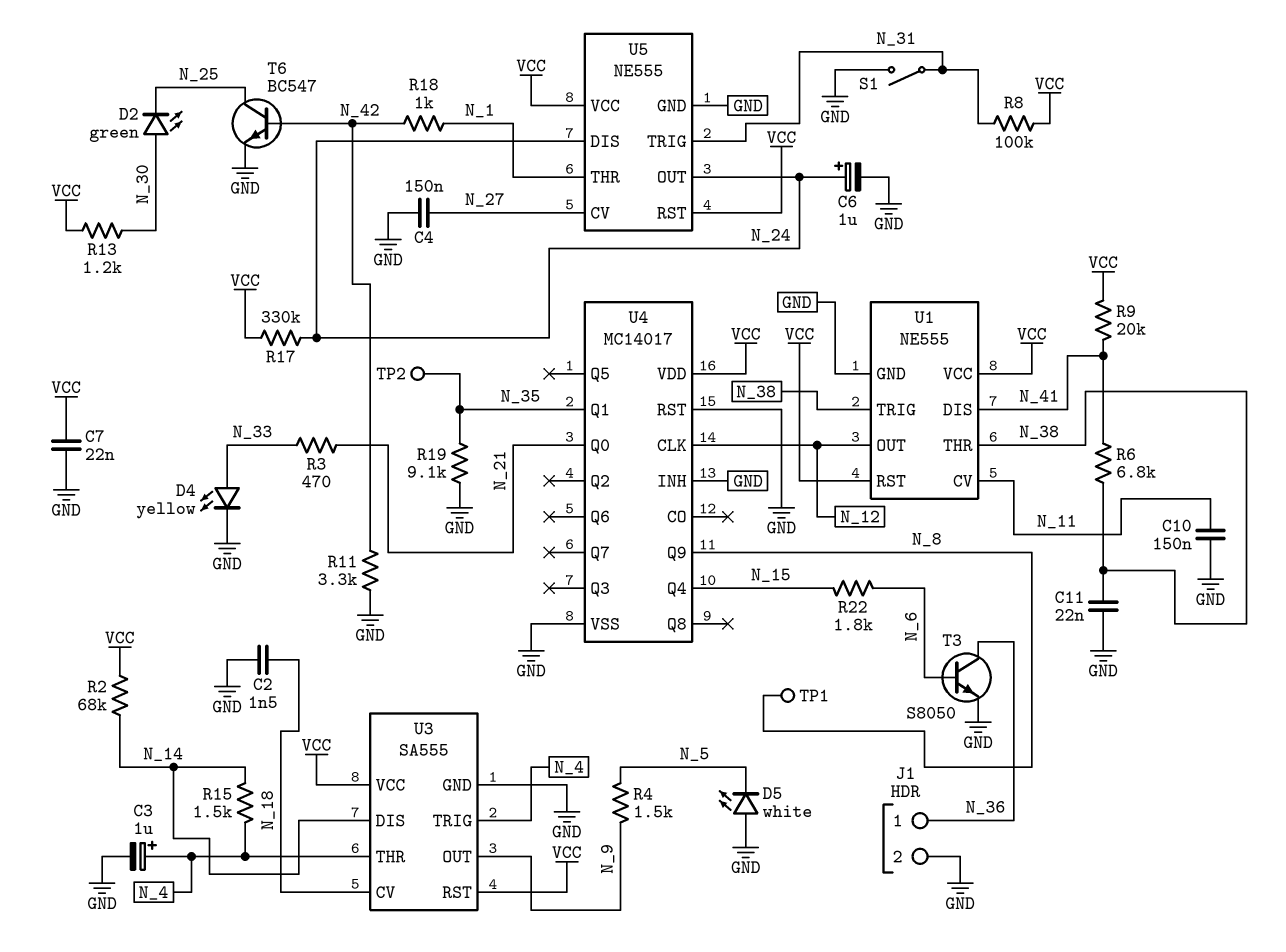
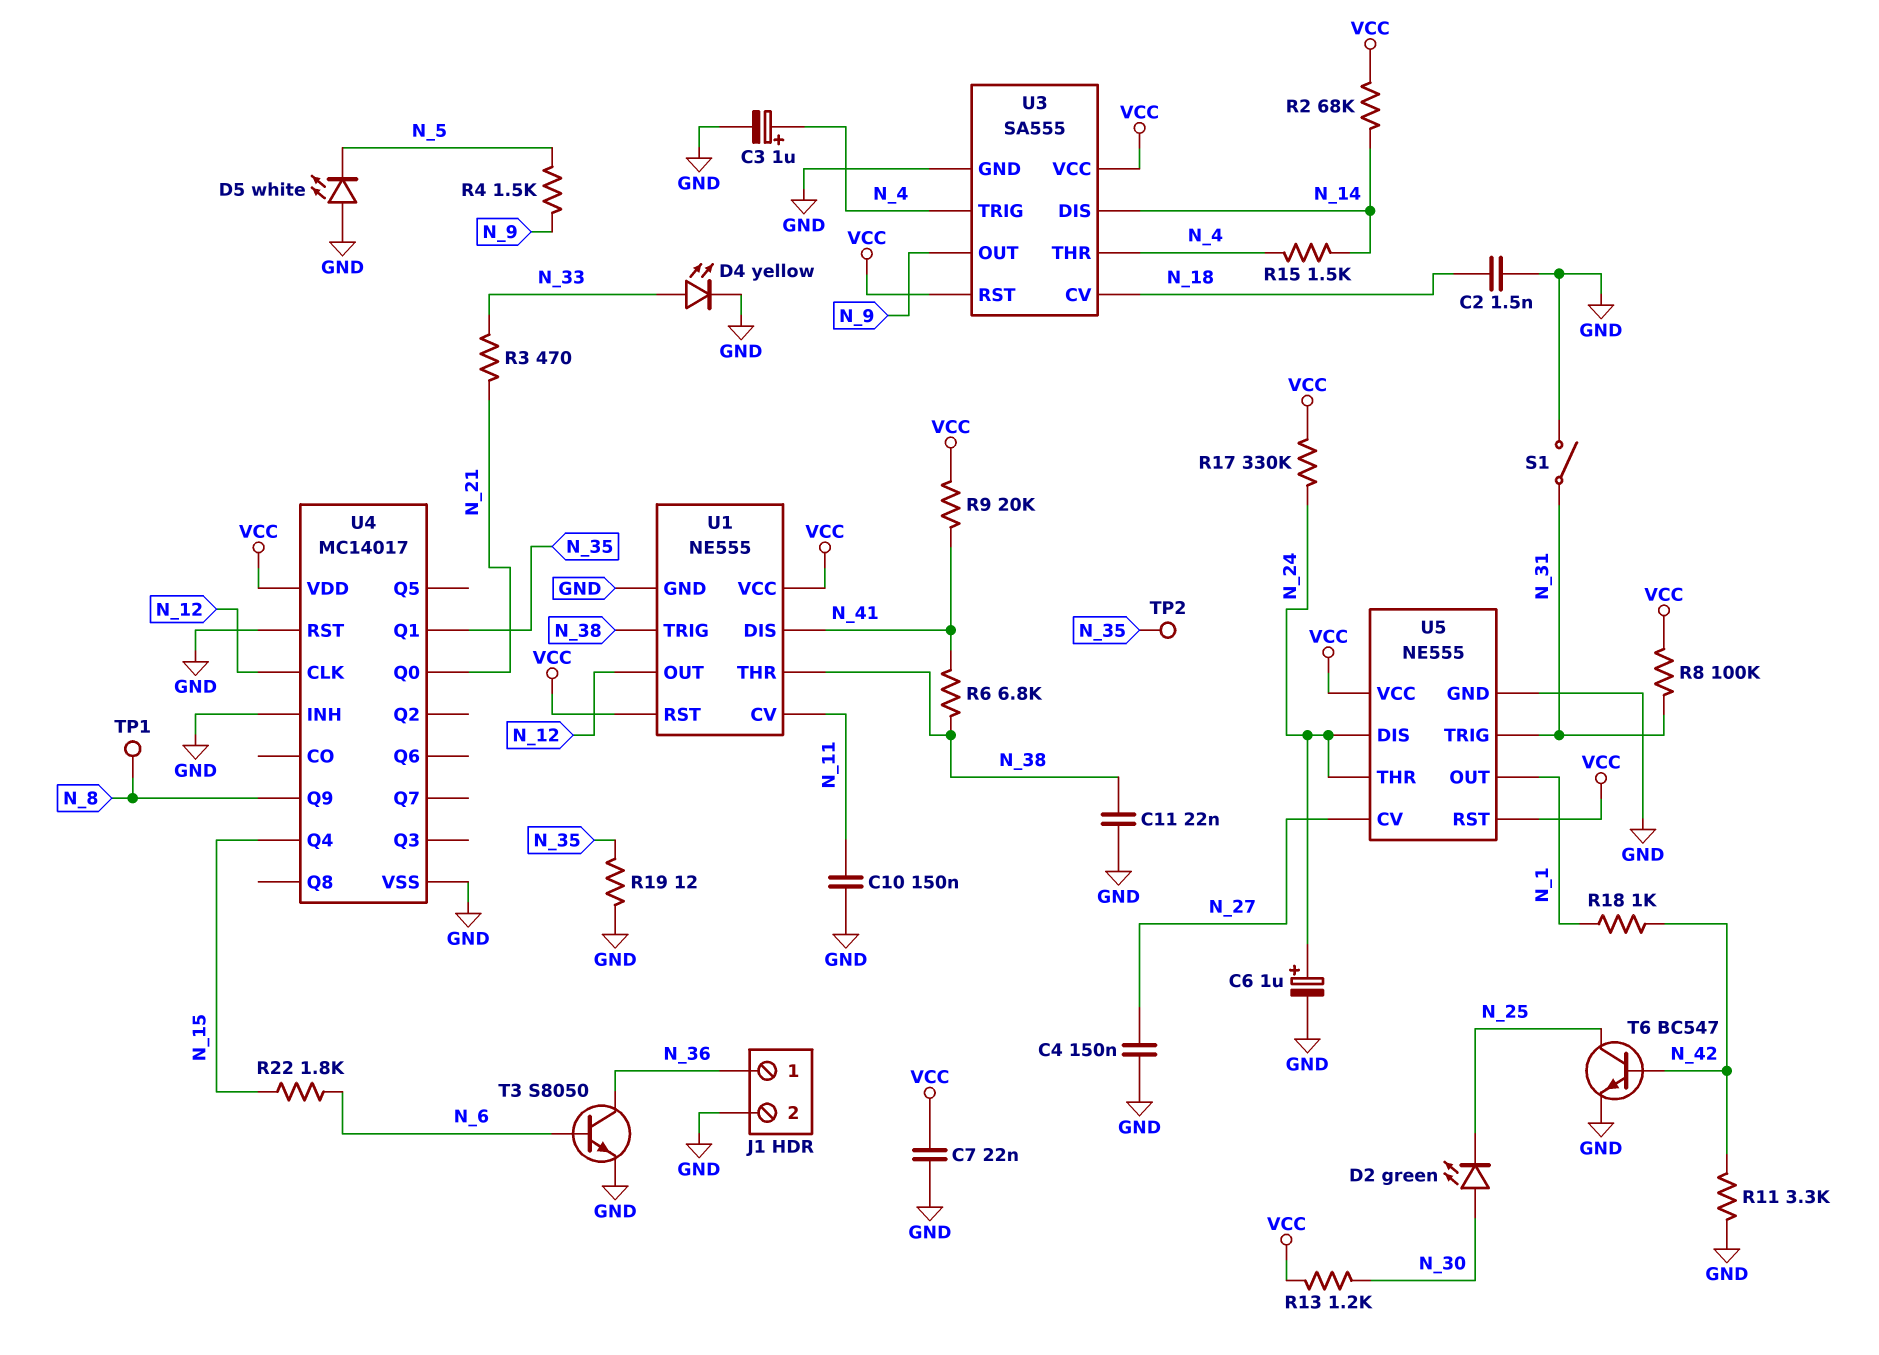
R19: 9.1k (GND, N_35) -> 12 (GND, N_35)
U5 pin OUT: N_24 -> N_1
U5 pin THR: N_1 -> N_24

